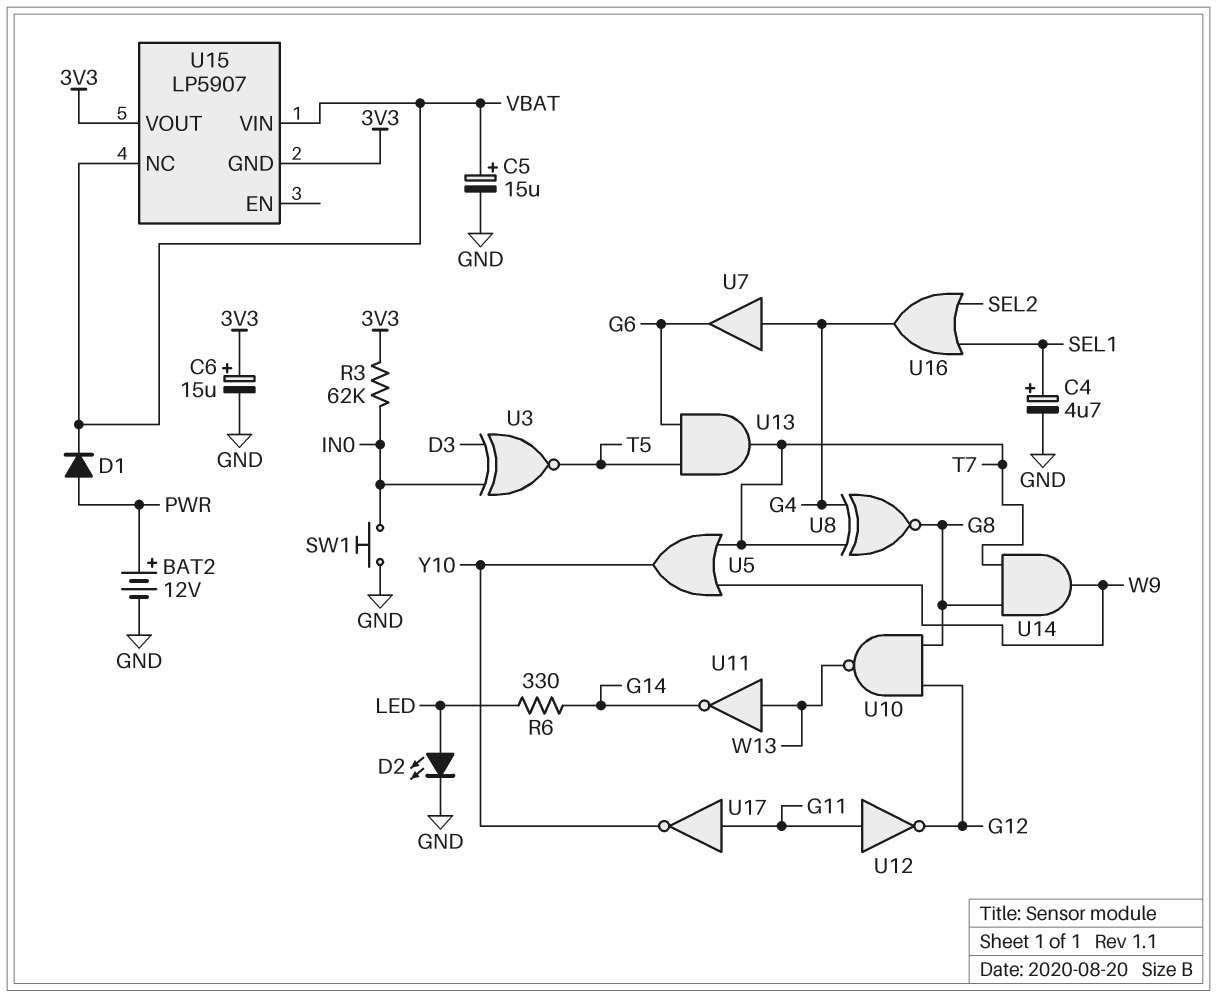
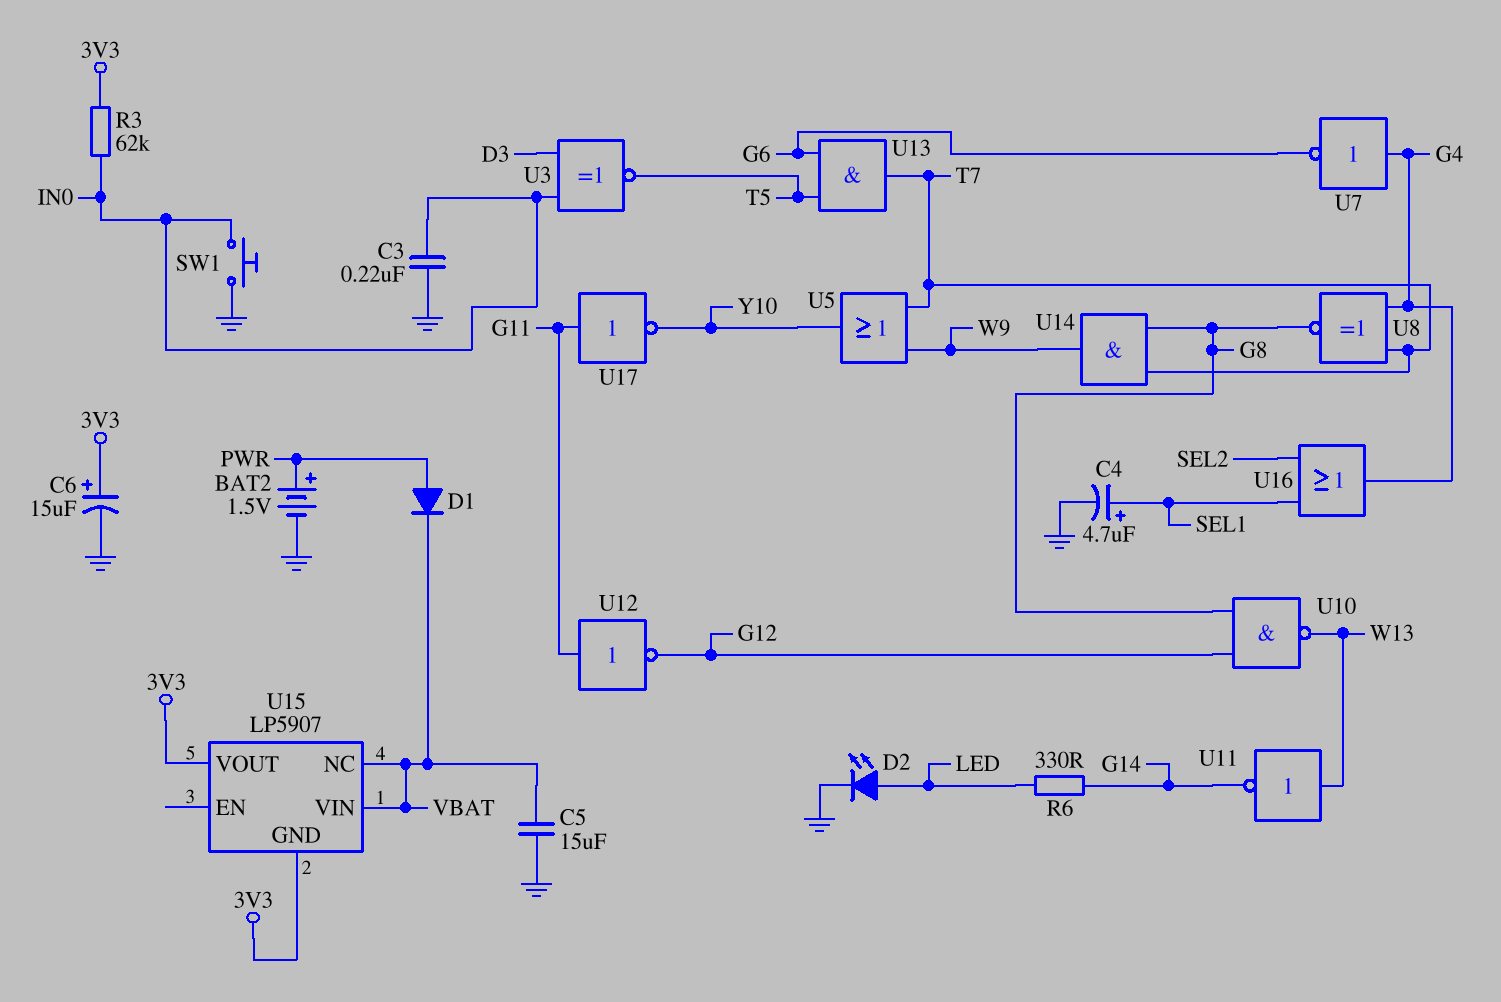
BAT2: 12V (plus PWR, minus GND) -> 1.5V (plus PWR, minus GND)
C3: none -> 220nF (GND, IN0)
C5: 15uF (plus VBAT, minus GND) -> 15uF (GND, VBAT)
U7: buffer (in G4, out G6) -> NOT (in G4, out G6)

